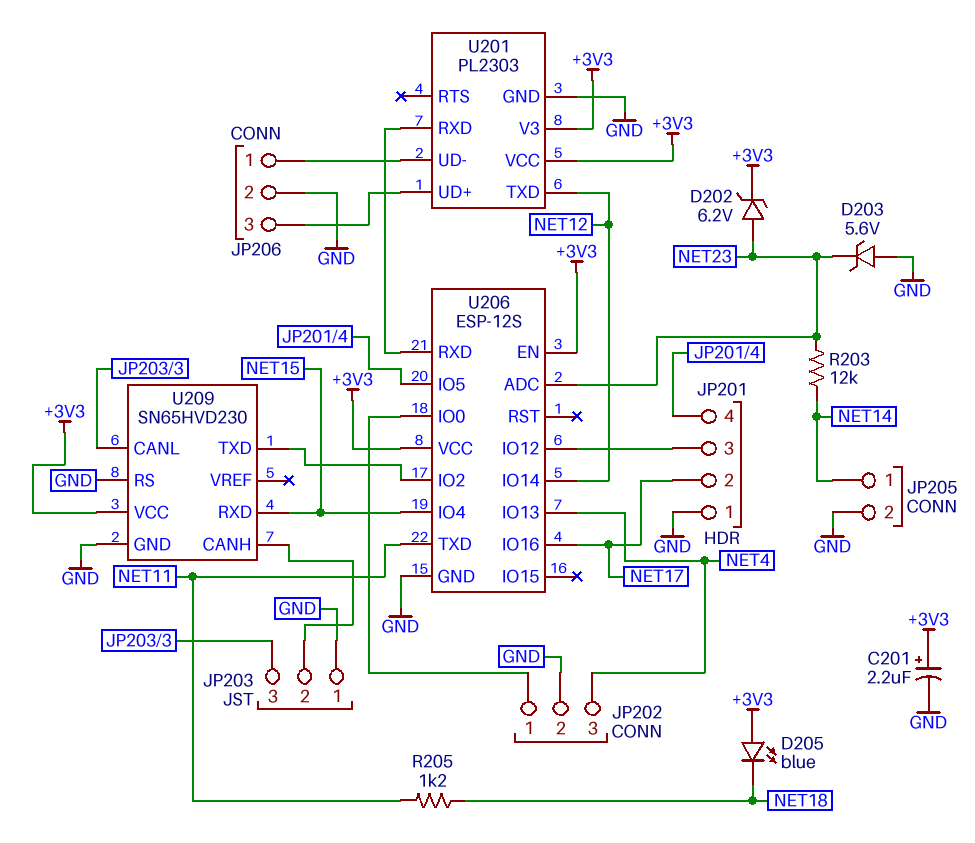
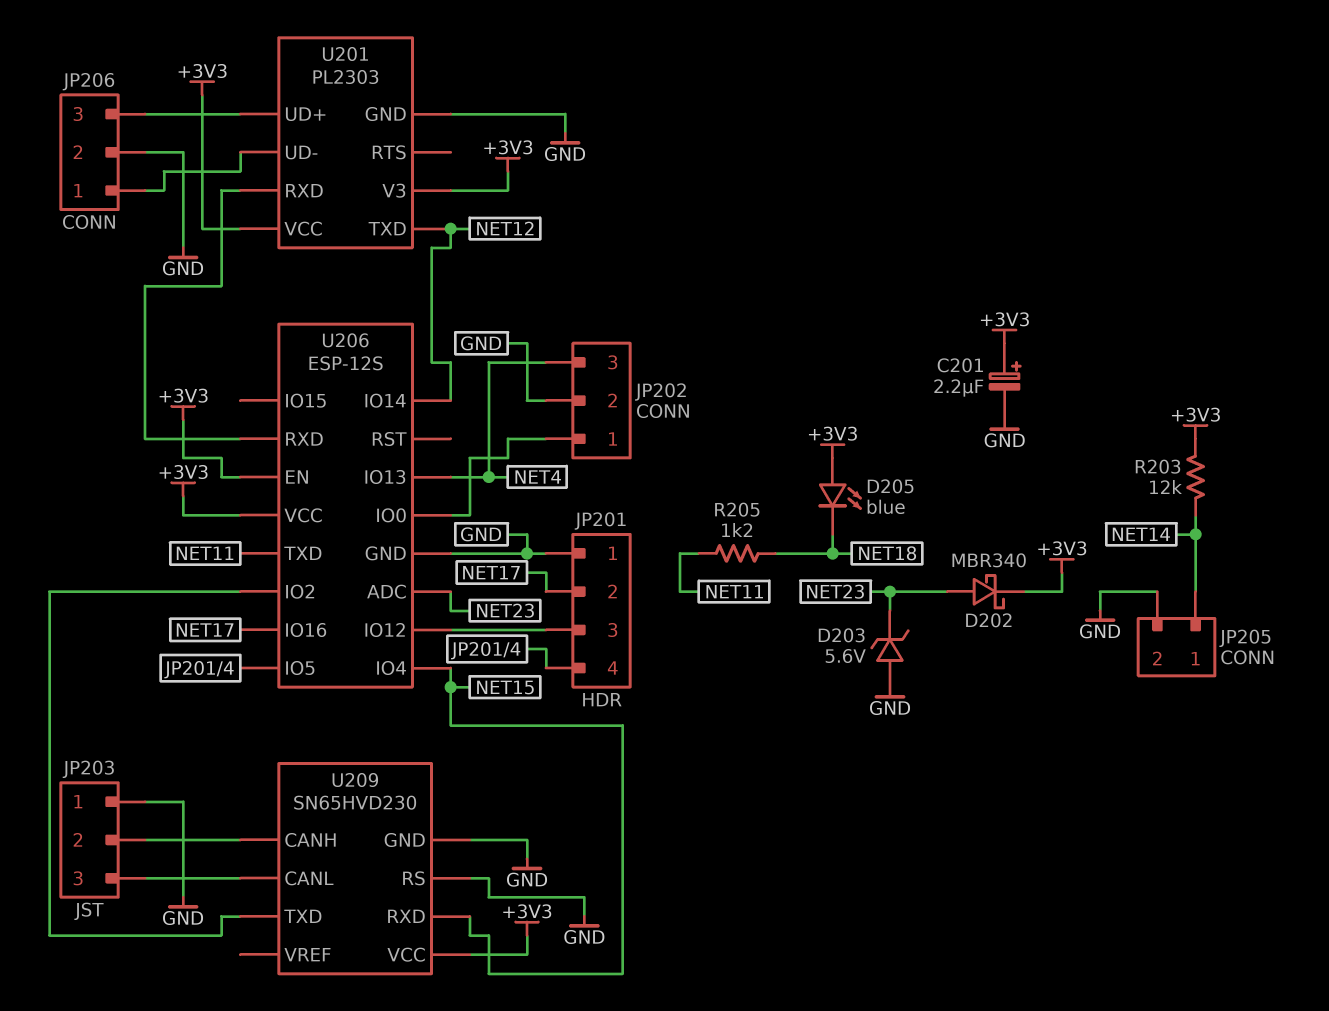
D202: zener 6.2V (A NET23, K +3V3) -> schottky MBR340 (A NET23, K +3V3)
R203: 12k (NET14, NET23) -> 12k (+3V3, NET14)

